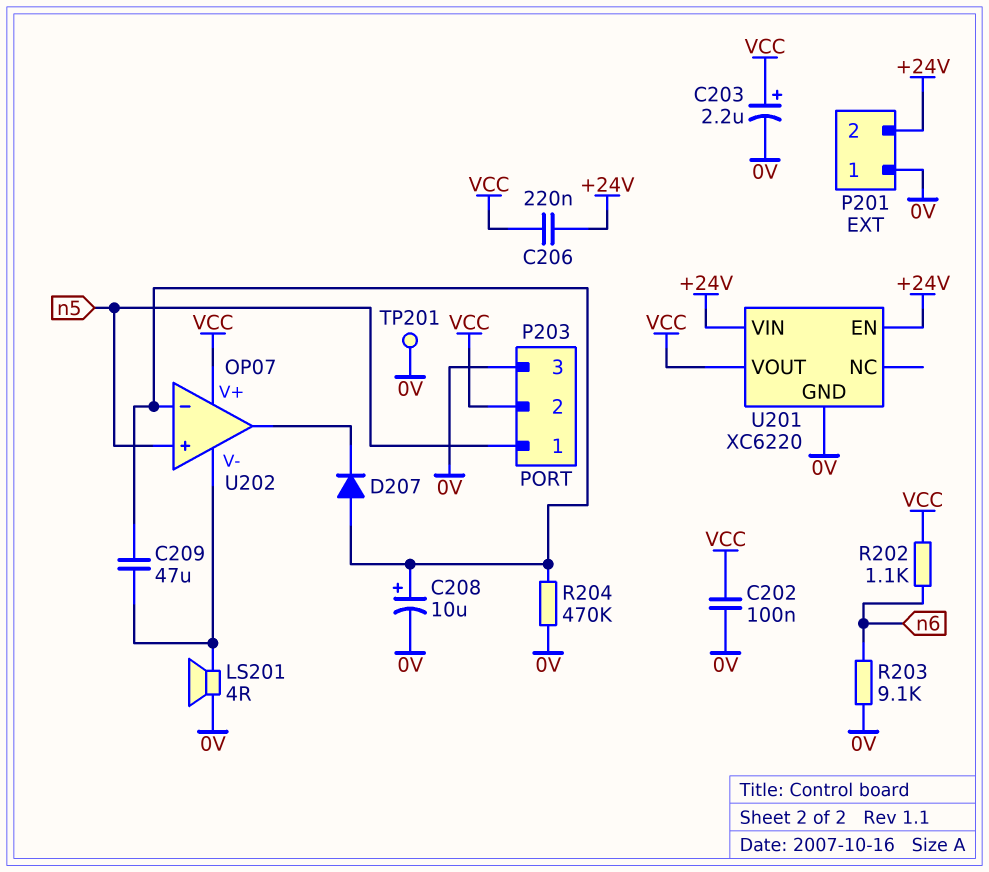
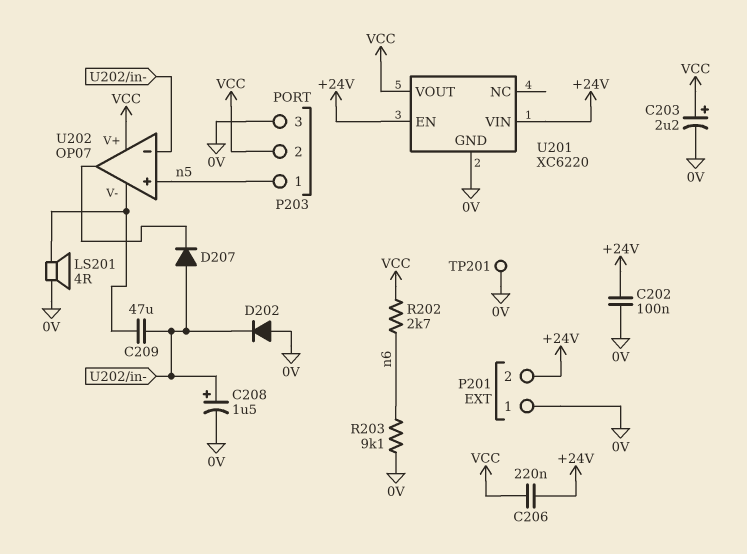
C202: 100nF (0V, VCC) -> 100nF (+24V, 0V)
C208: 10uF (plus U202/in-, minus 0V) -> 1.5uF (plus U202/in-, minus 0V)
D202: none -> diode (A 0V, K U202/in-)
R202: 1.1k (VCC, n6) -> 2.7k (VCC, n6)
R204: 470k (0V, U202/in-) -> none

